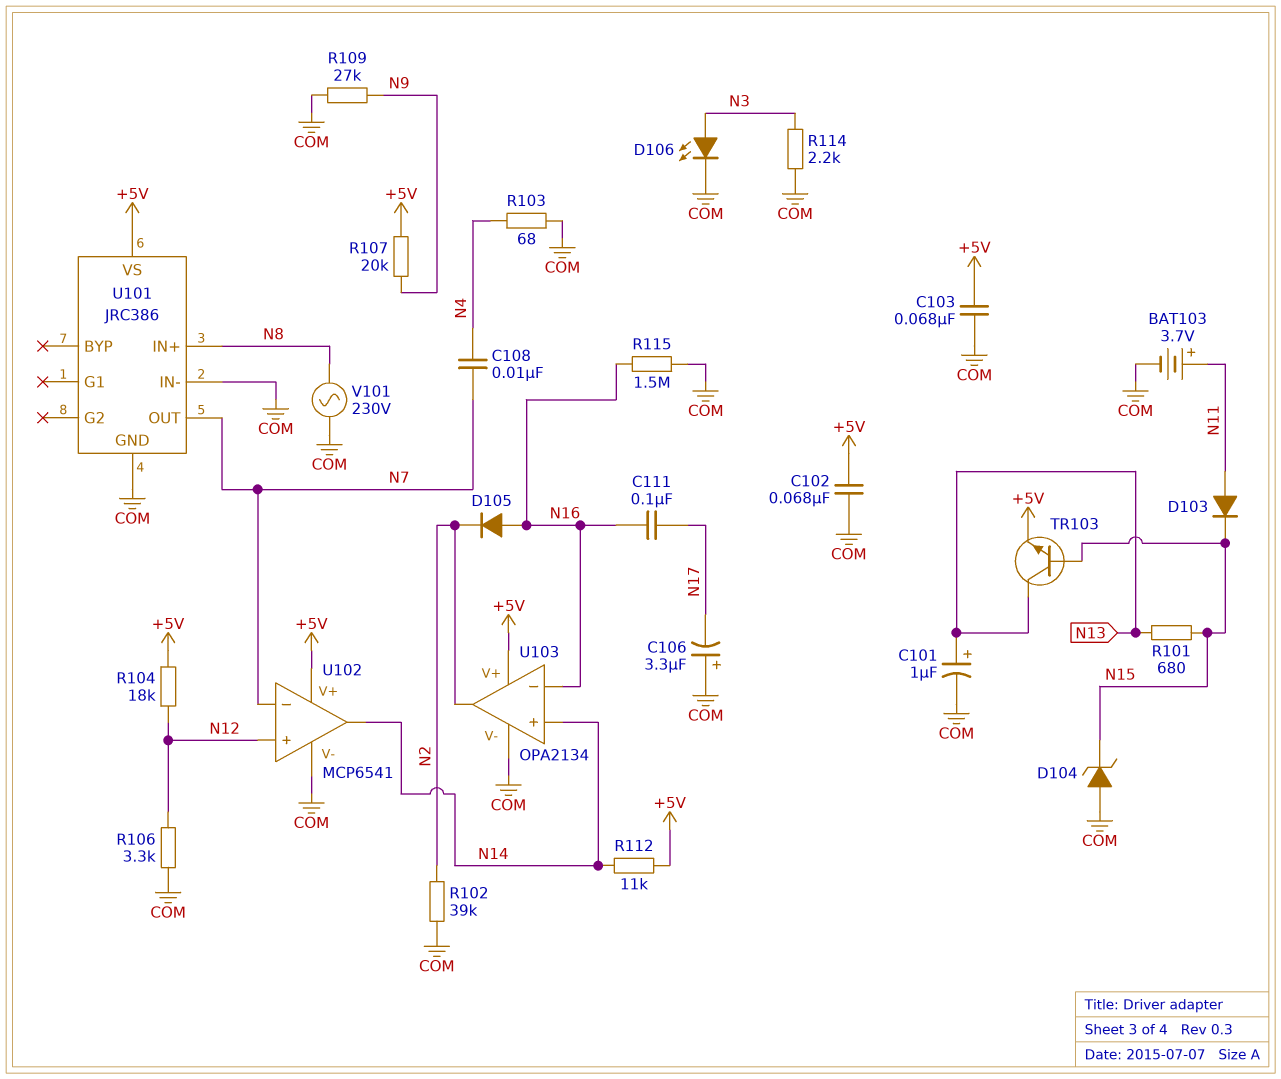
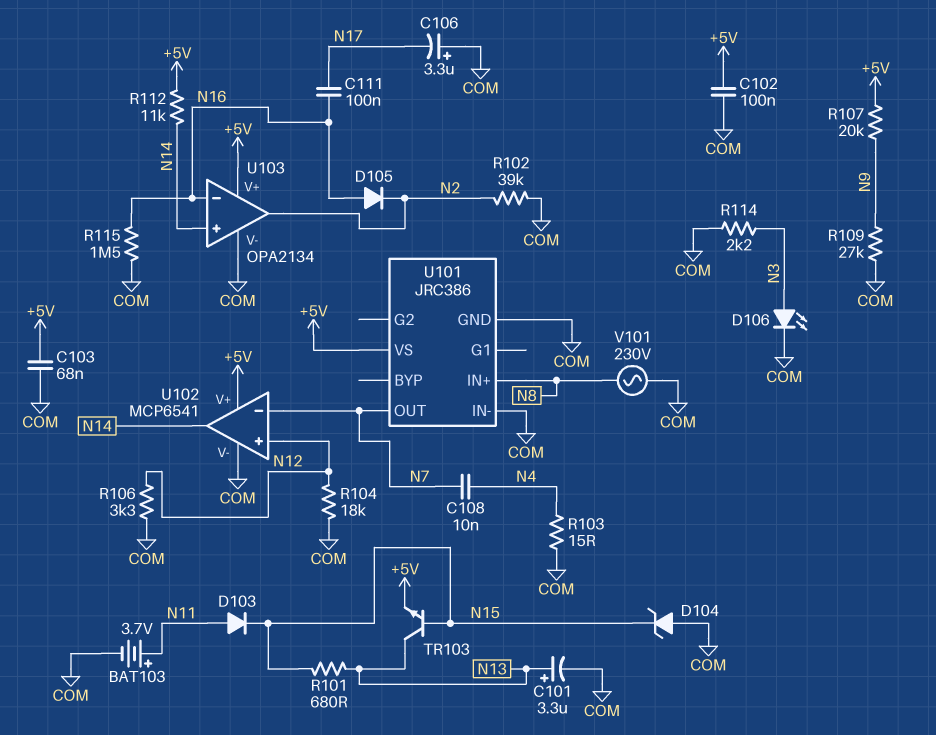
C101: 1uF (plus N13, minus COM) -> 3.3uF (plus N13, minus COM)
C102: 68nF (+5V, COM) -> 100nF (+5V, COM)
R103: 68 (COM, N4) -> 15 (COM, N4)
R104: 18k (+5V, N12) -> 18k (COM, N12)

